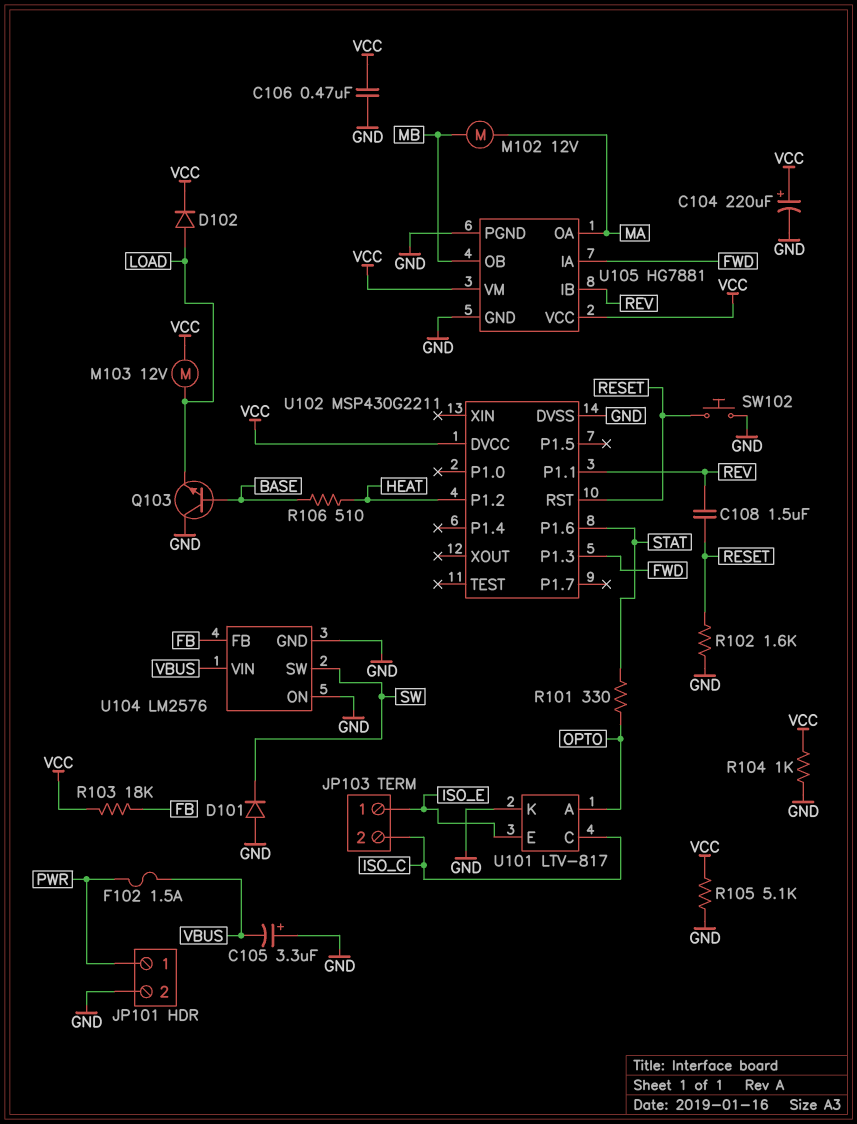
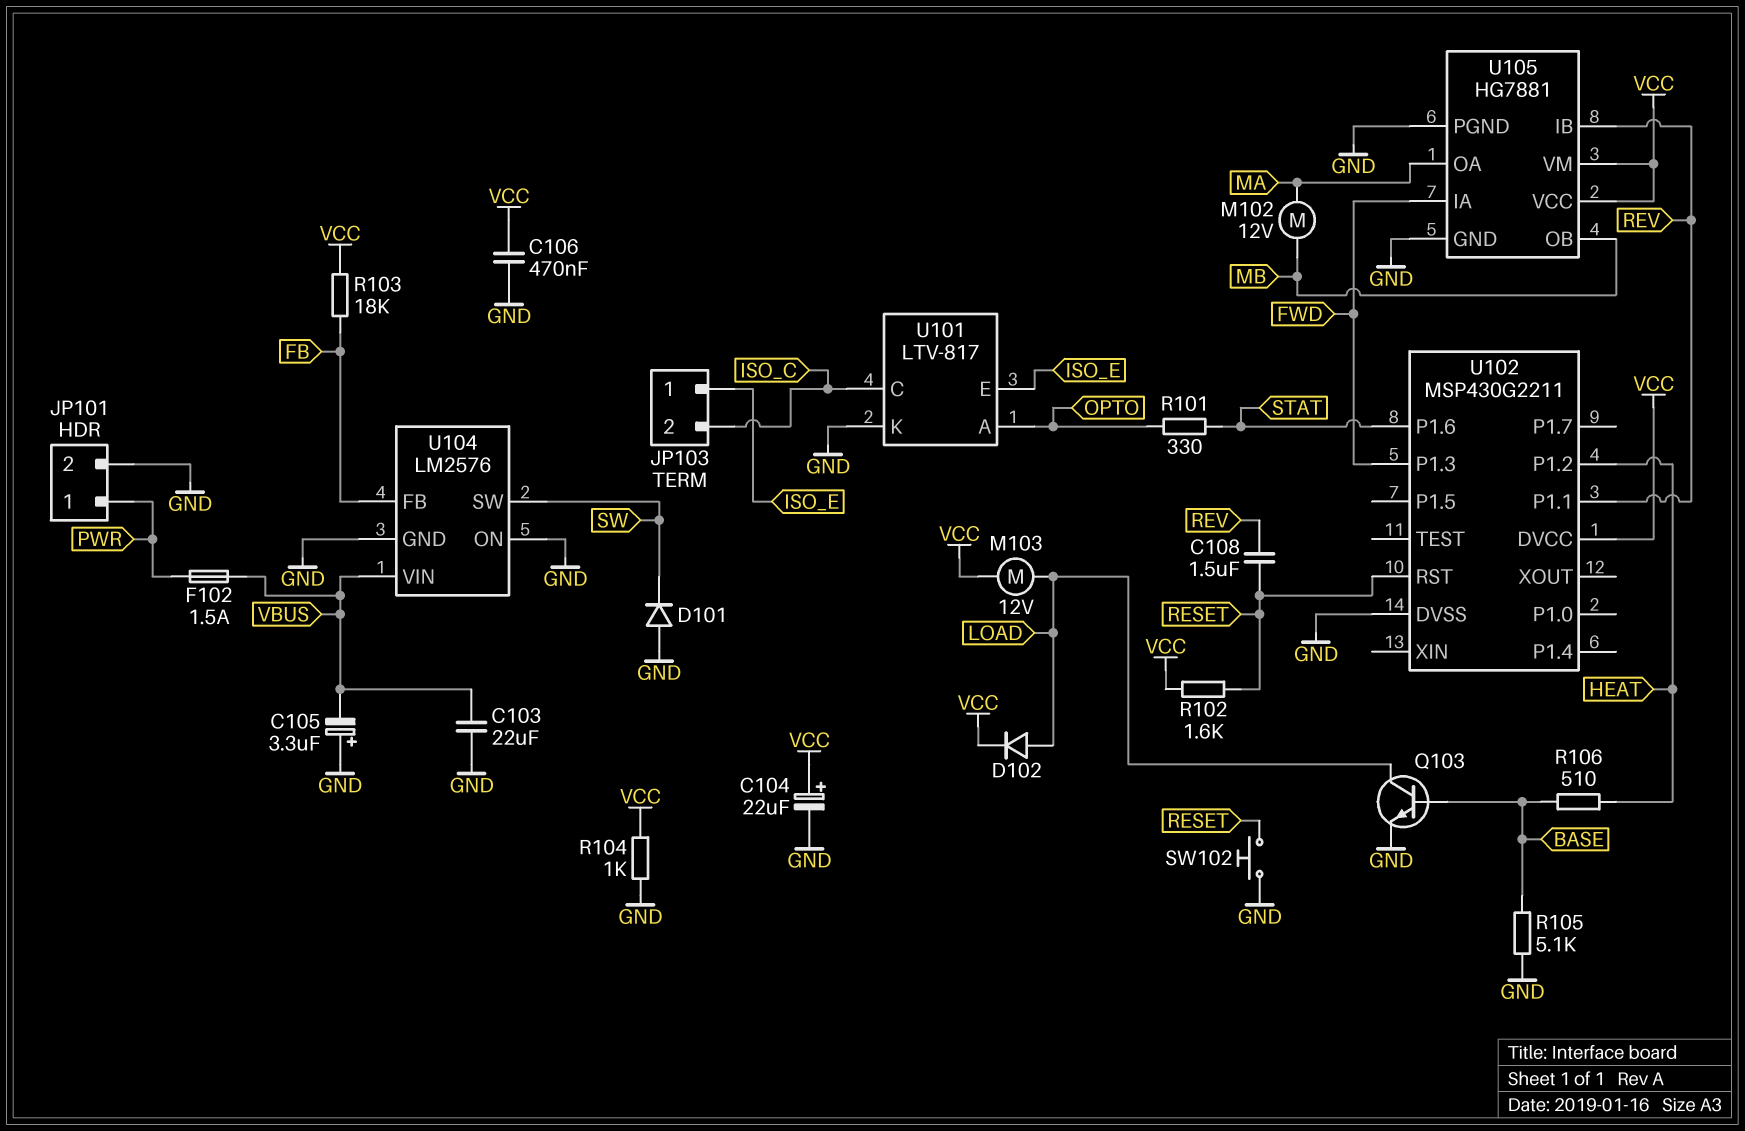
C103: none -> 22uF (GND, VBUS)
C104: 220uF (plus VCC, minus GND) -> 22uF (plus VCC, minus GND)
Q103: NPN (B BASE, C GND, E LOAD) -> NPN (B BASE, C LOAD, E GND)
R102: 1.6k (GND, RESET) -> 1.6k (RESET, VCC)
R105: 5.1k (GND, VCC) -> 5.1k (BASE, GND)

